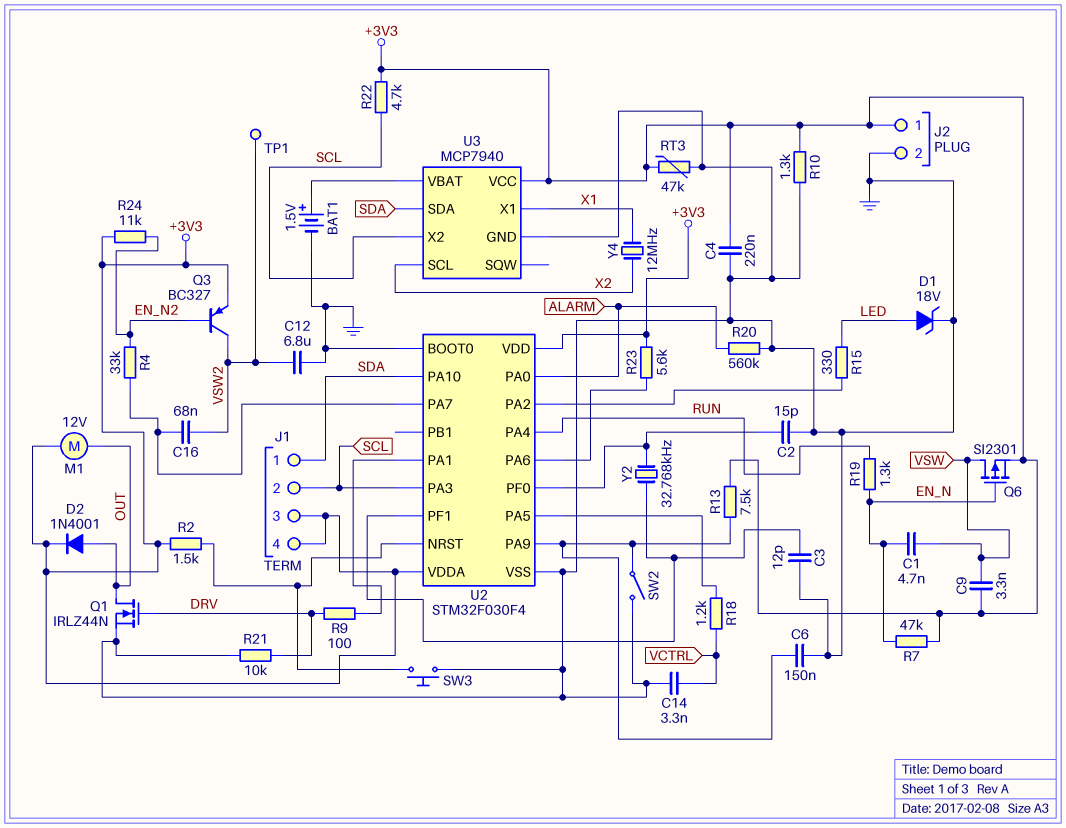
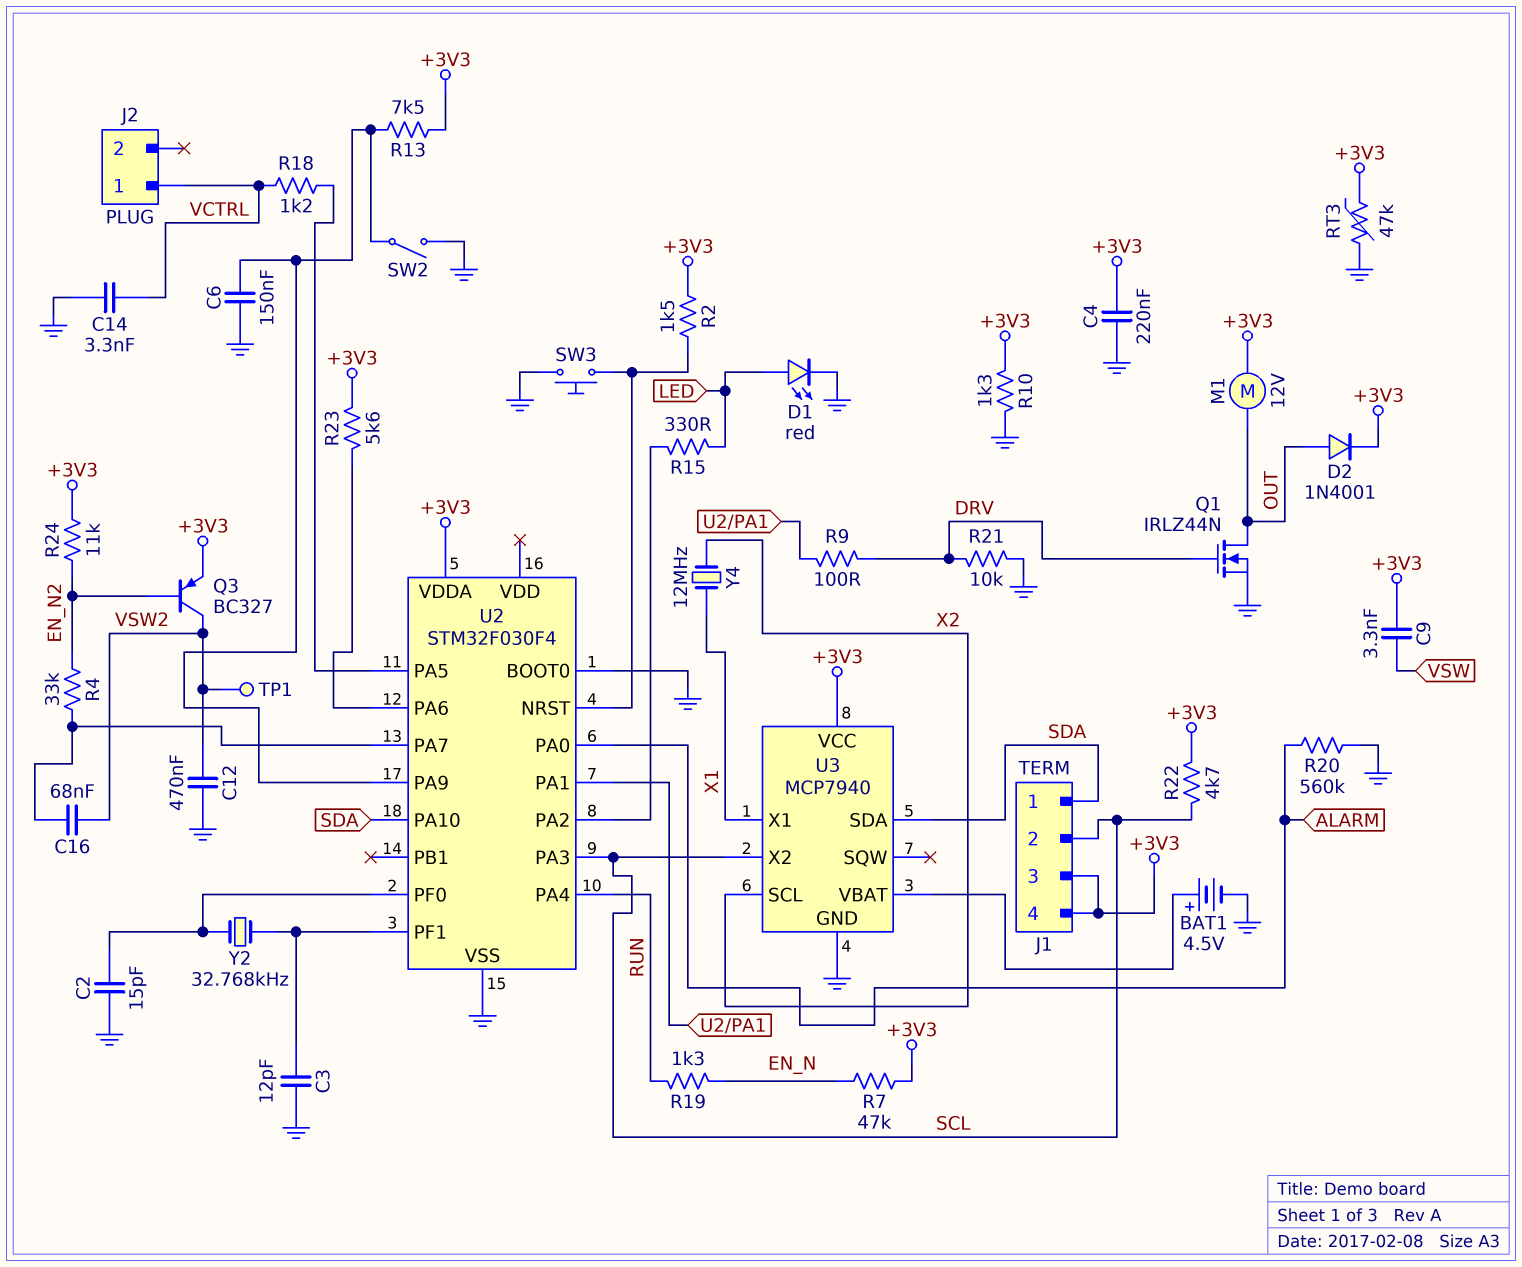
BAT1: 1.5V (plus U3/VBAT, minus GND) -> 4.5V (plus U3/VBAT, minus GND)
C1: 4.7nF (EN_N, VSW) -> none
C12: 6.8uF (GND, VSW2) -> 470nF (GND, VSW2)
D1: zener 18V (A LED, K GND) -> LED red (A LED, K GND)
J2 pin 1: +3V3 -> VCTRL
J2 pin 2: GND -> none
Q6: PMOS SI2301 (G EN_N, D VSW, S +3V3) -> none
U2 pin VDD: +3V3 -> none

